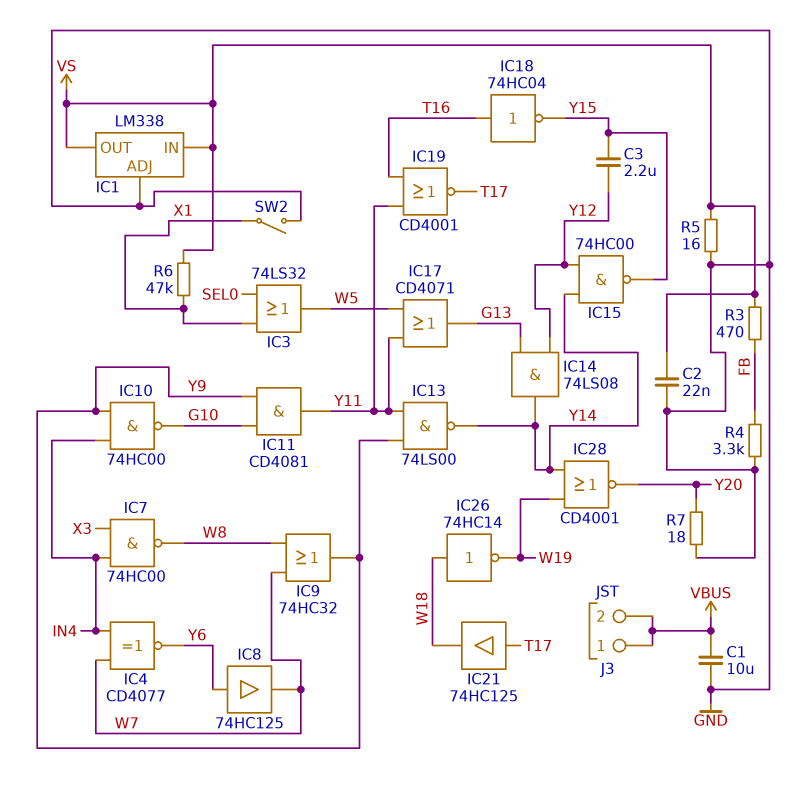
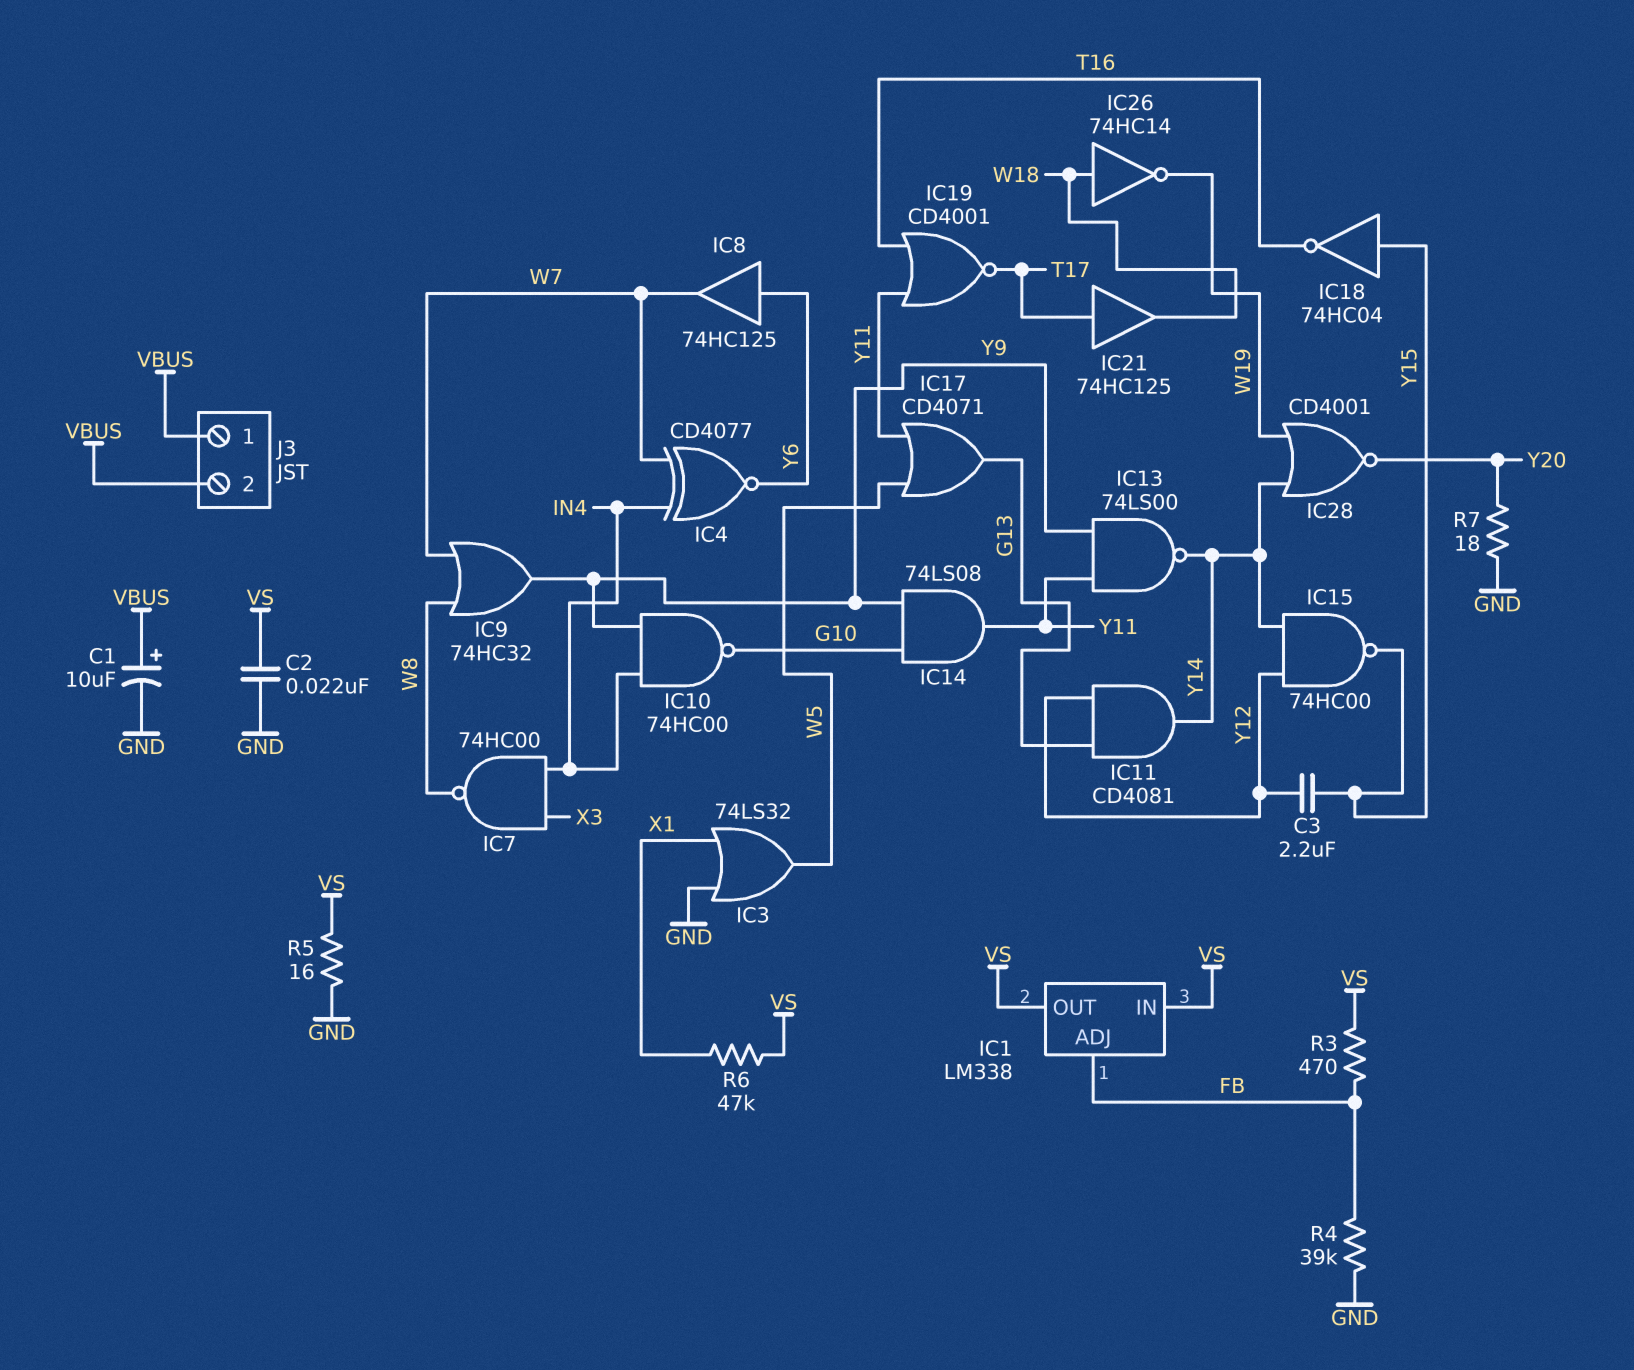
C1: 10uF (GND, VBUS) -> 10uF (plus VBUS, minus GND)
IC1 pin ADJ: GND -> FB
IC3: OR 74LS32 (in SEL0, in X1, out W5) -> OR 74LS32 (in GND, in X1, out W5)
IC11: AND CD4081 (in G10, in Y9, out Y11) -> AND CD4081 (in G13, in Y12, out Y14)
IC14: AND 74LS08 (in G13, in Y12, out Y14) -> AND 74LS08 (in G10, in Y9, out Y11)
IC18: NOT 74HC04 (in T16, out Y15) -> NOT 74HC04 (in Y15, out T16)
R4: 3.3k (FB, GND) -> 39k (FB, GND)
SW2: switch (GND, X1) -> none

